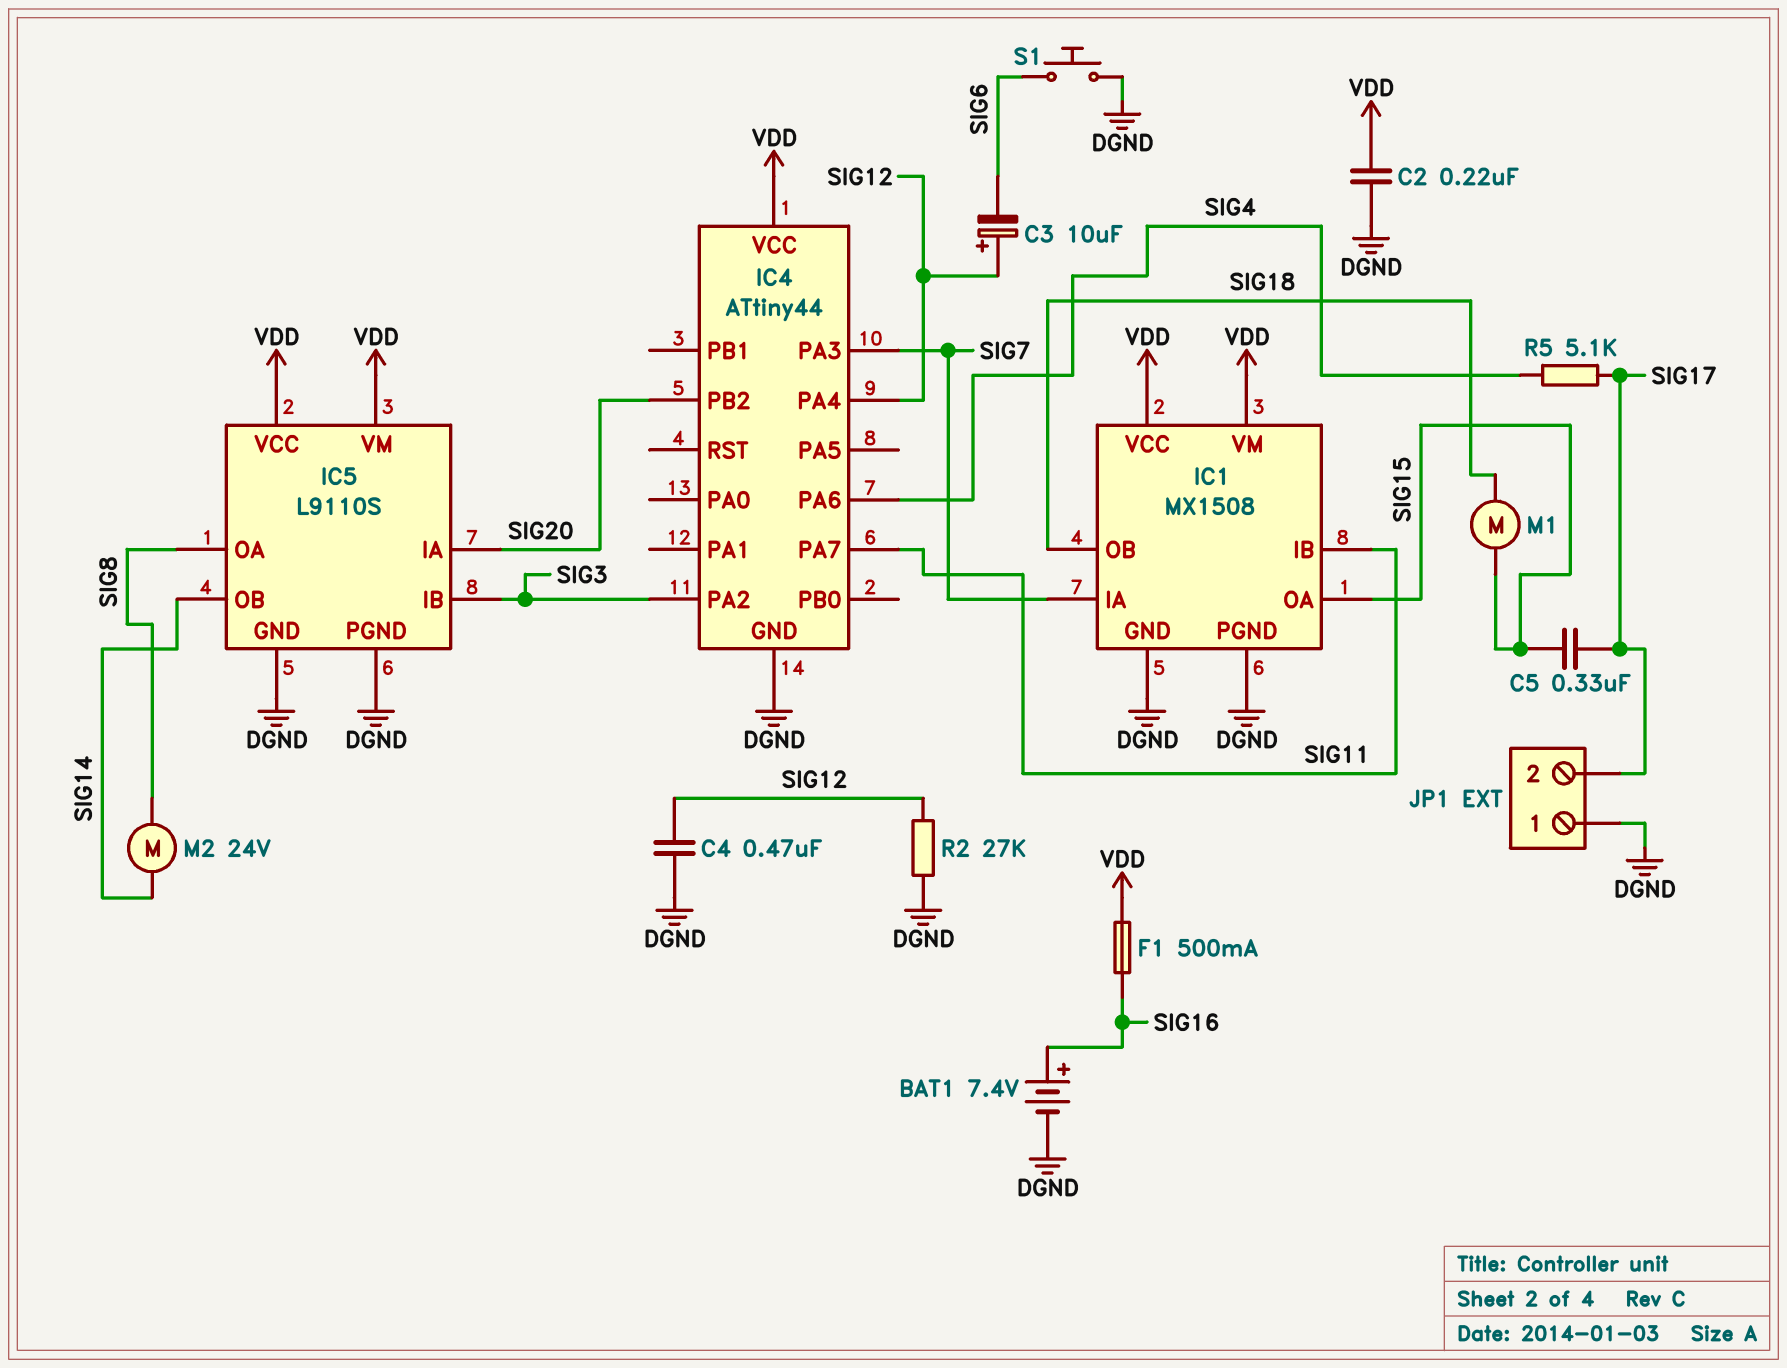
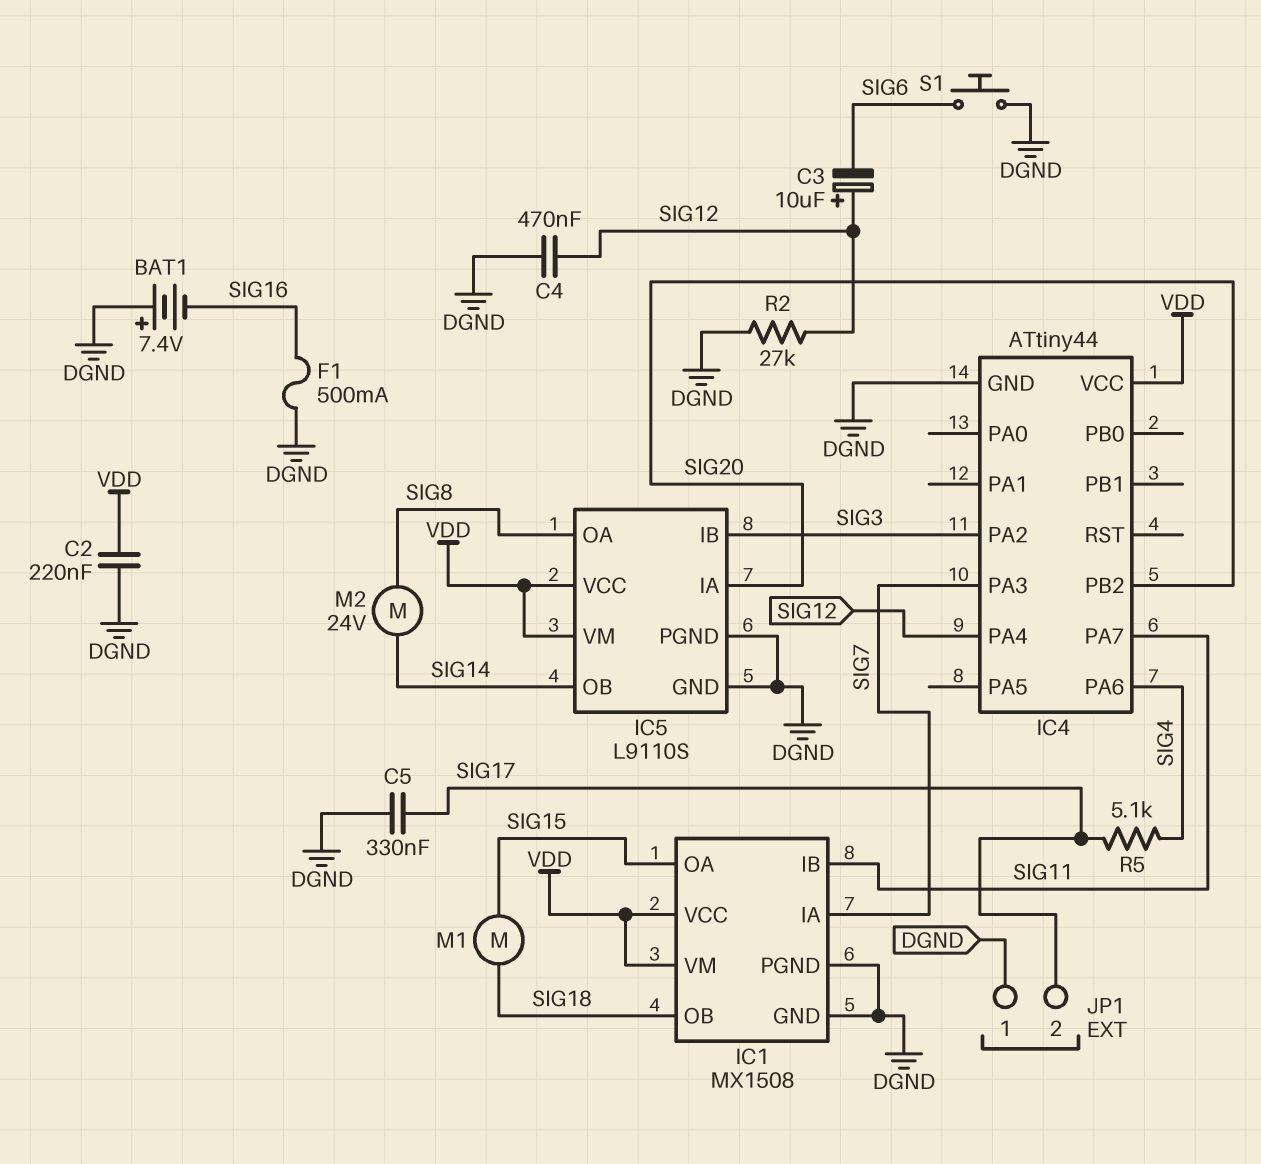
BAT1: 7.4V (plus SIG16, minus DGND) -> 7.4V (plus DGND, minus SIG16)
C5: 330nF (SIG15, SIG17) -> 330nF (DGND, SIG17)
F1: 500mA (SIG16, VDD) -> 500mA (DGND, SIG16)

